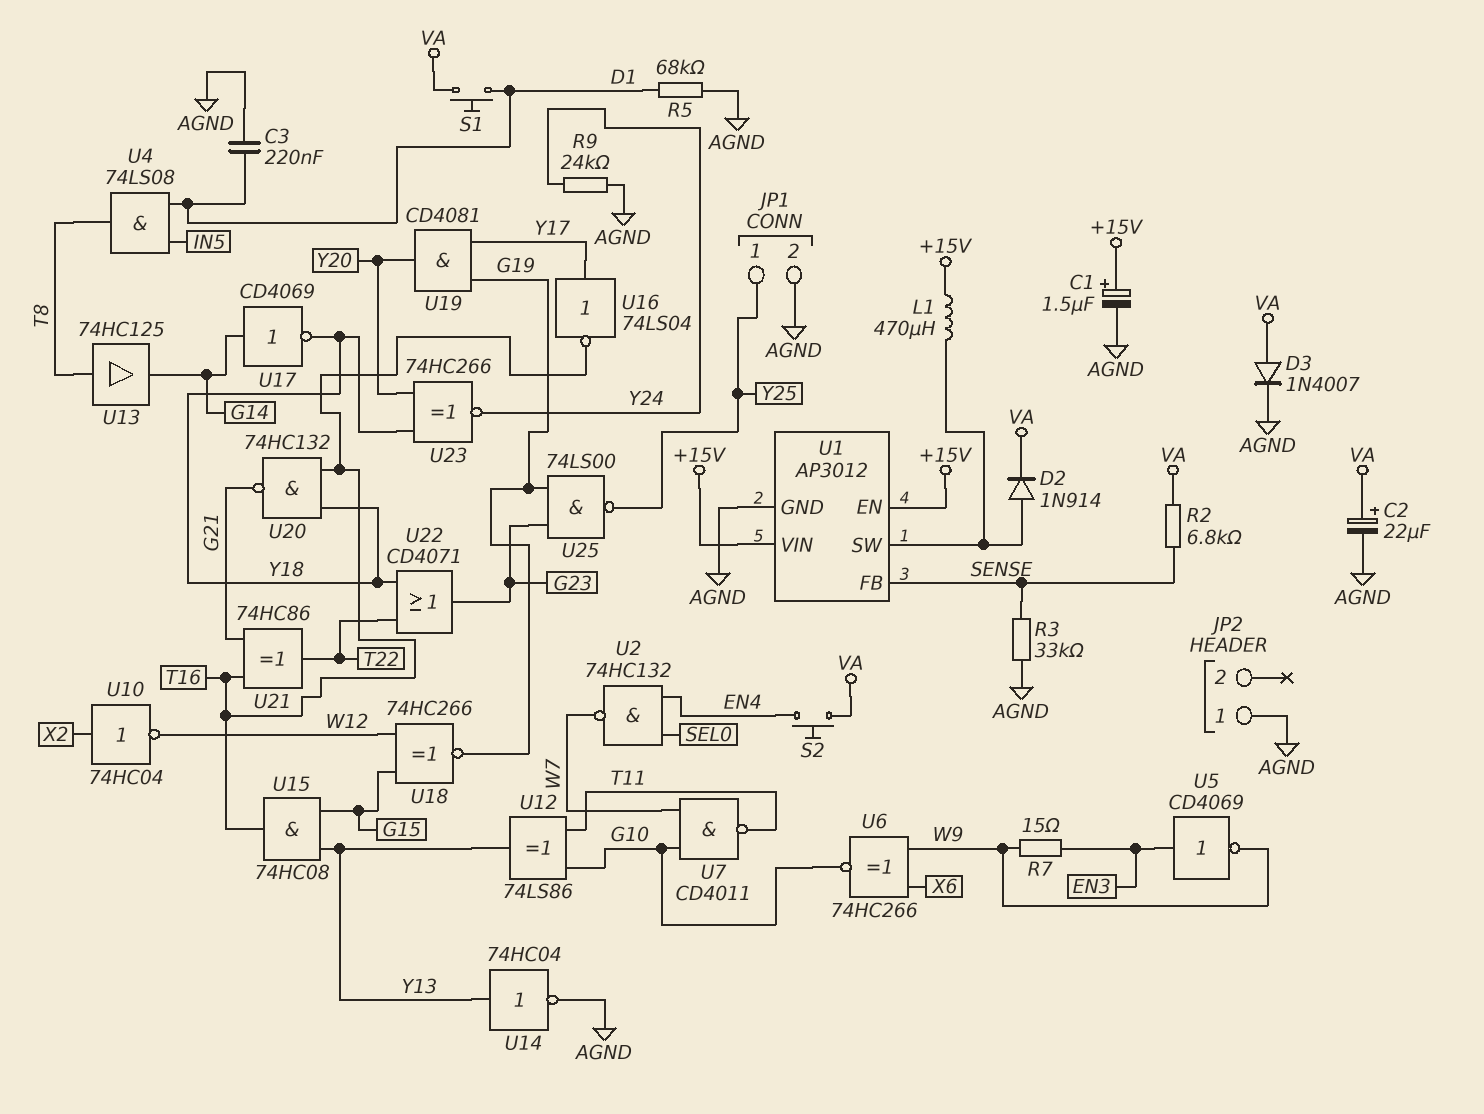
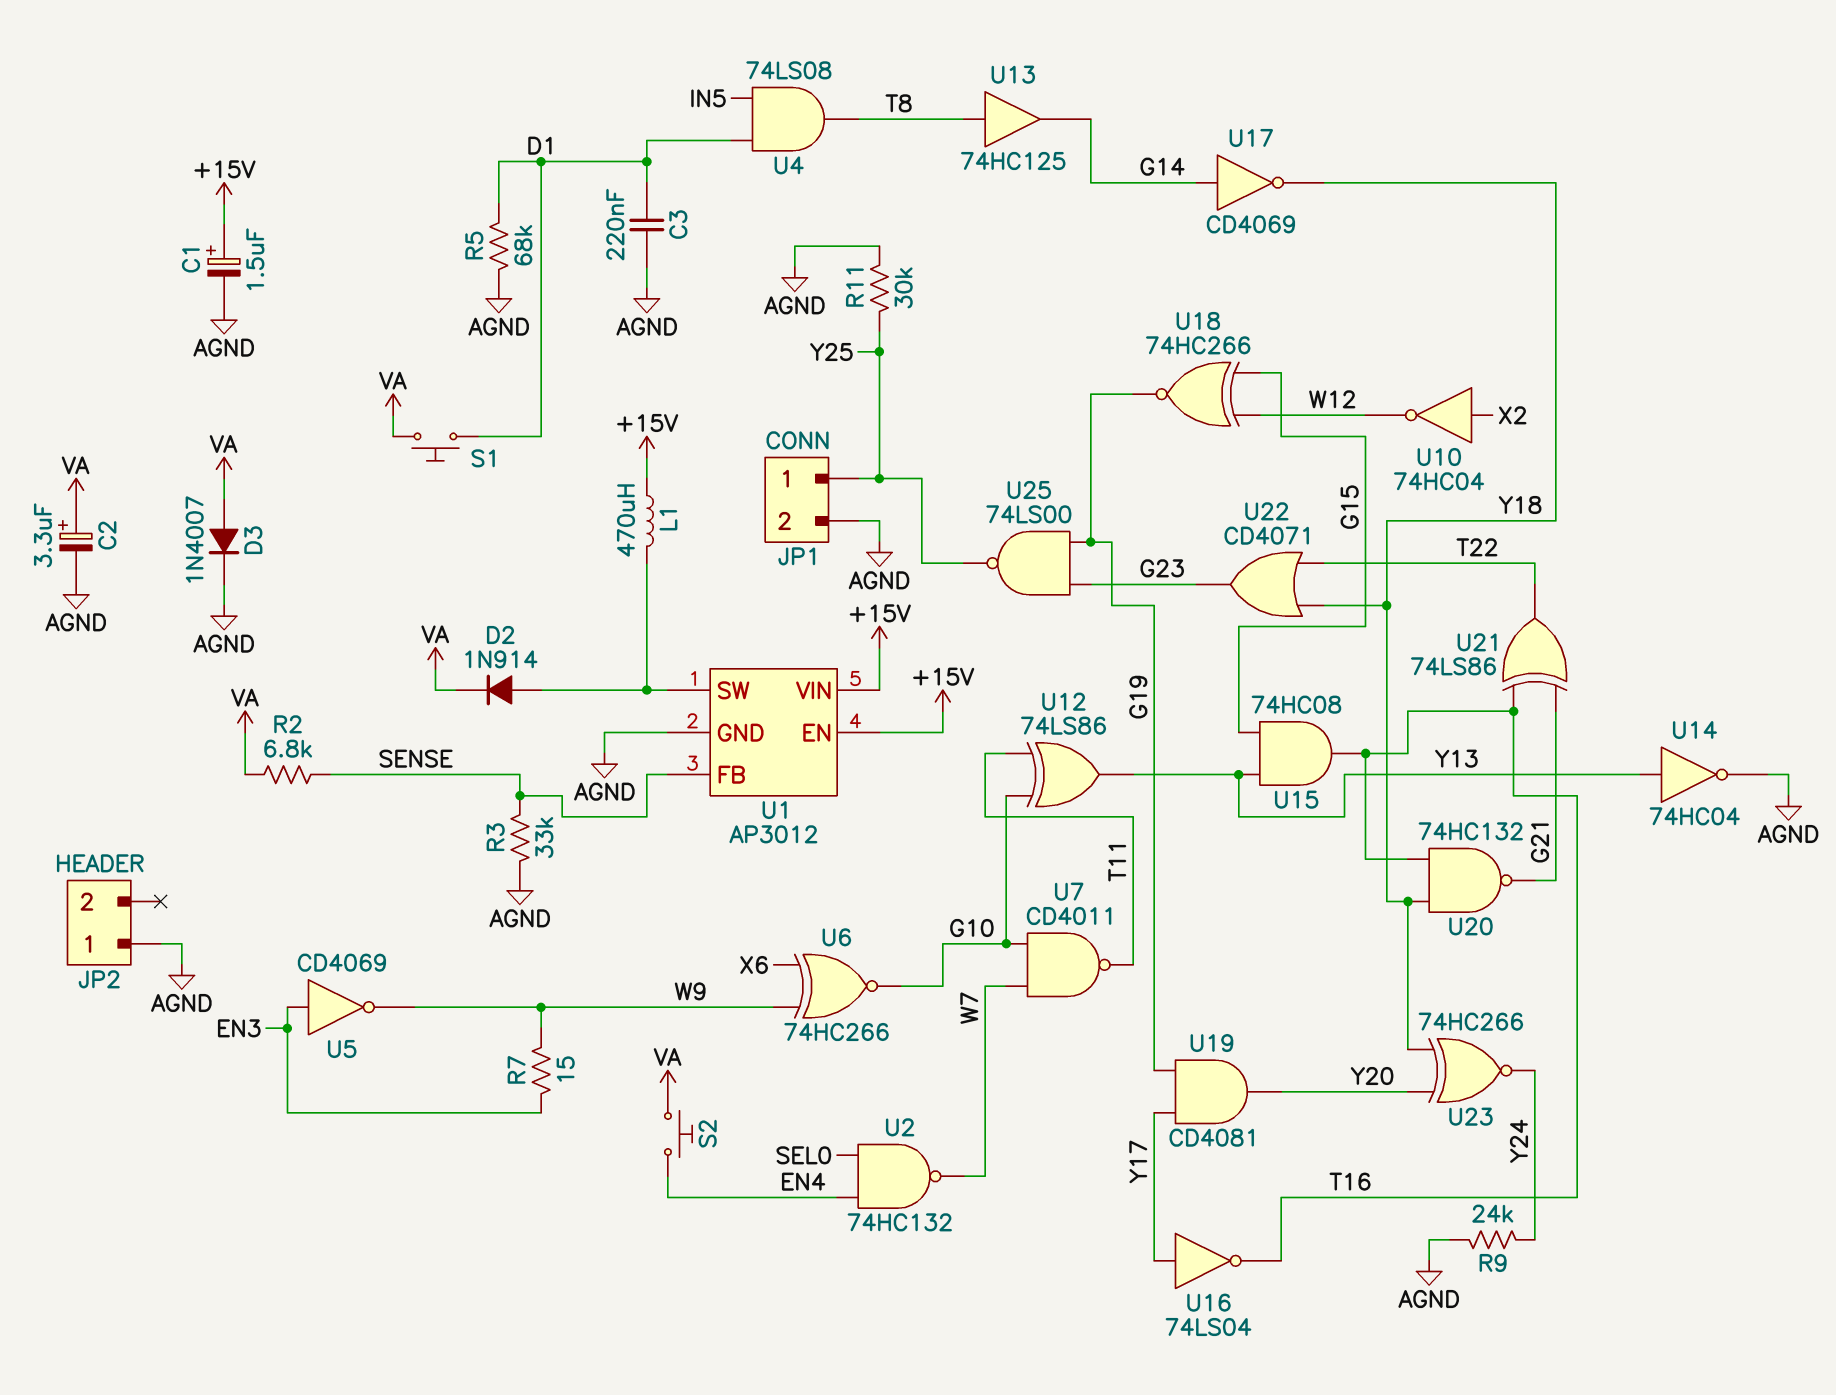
C2: 22uF (plus VA, minus AGND) -> 3.3uF (plus VA, minus AGND)
R11: none -> 30k (AGND, Y25)
U21: XOR 74HC86 (in G21, in T16, out T22) -> XOR 74LS86 (in G21, in T16, out T22)

